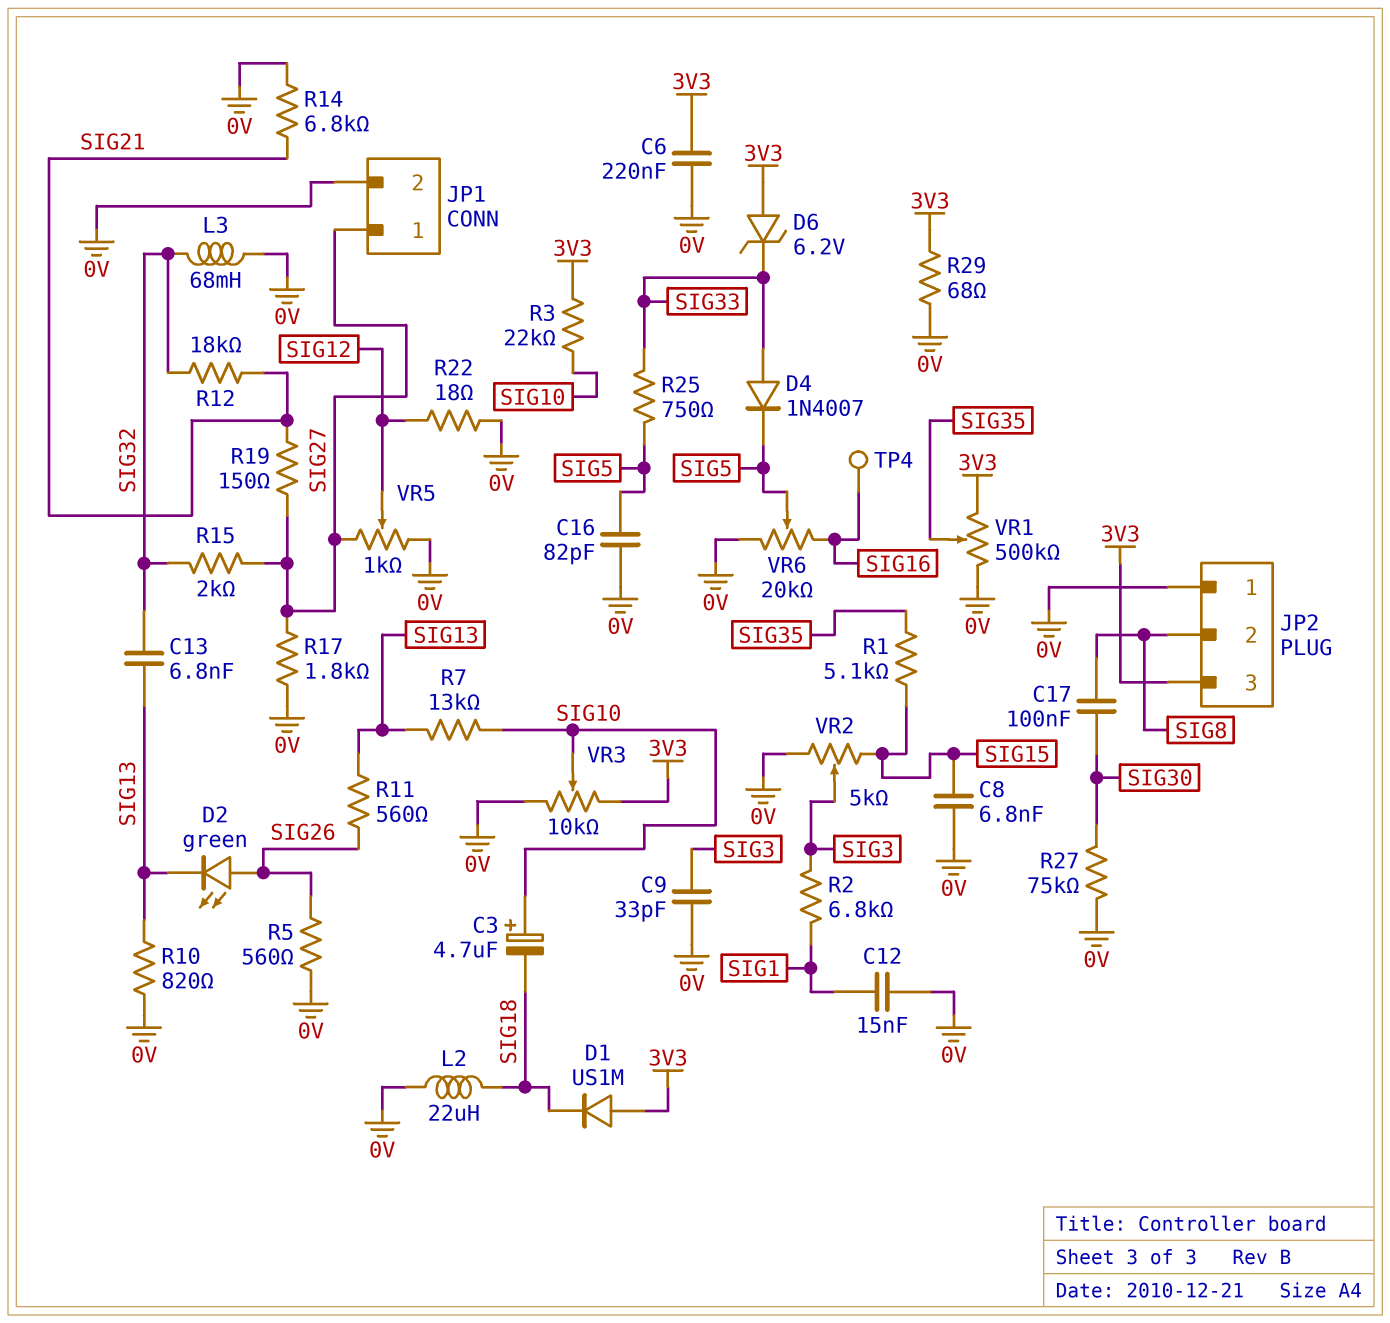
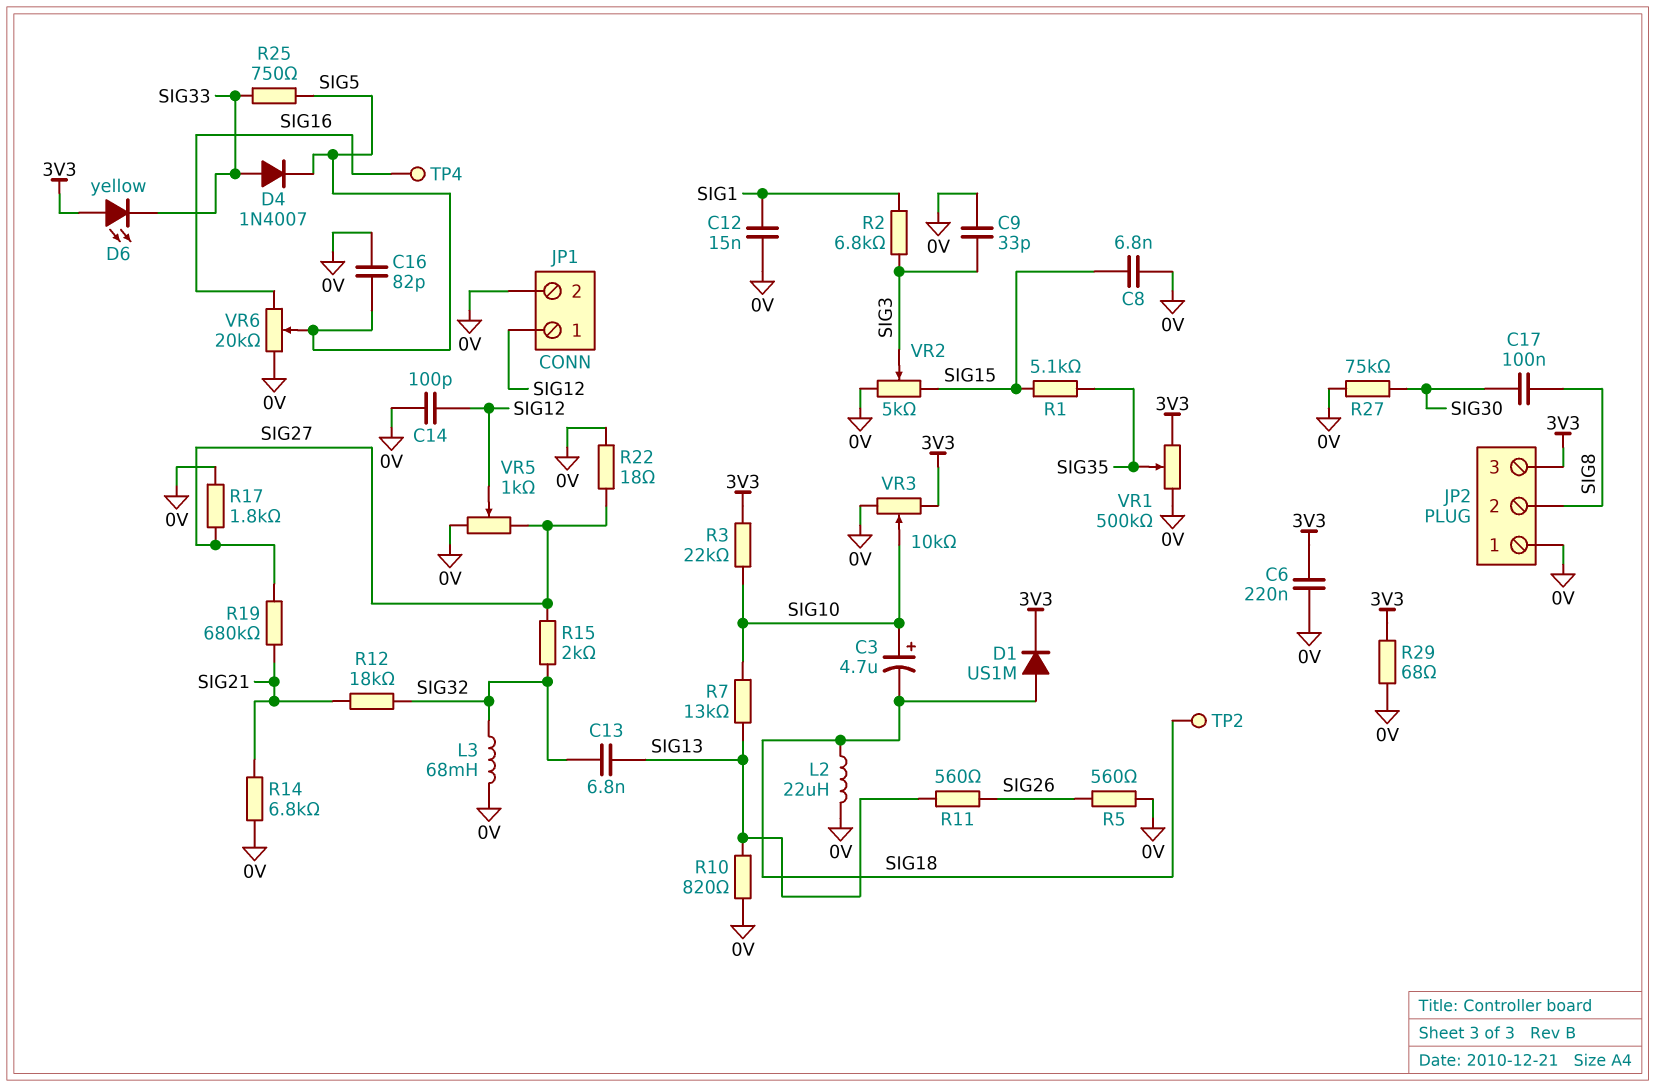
C14: none -> 100pF (0V, SIG12)
D1: diode US1M (A 3V3, K SIG18) -> diode US1M (A SIG18, K 3V3)
D2: LED green (A SIG26, K SIG13) -> none
D6: zener 6.2V (A 3V3, K SIG33) -> LED yellow (A 3V3, K SIG33)
JP1 pin 1: SIG27 -> SIG12
R19: 150 (SIG21, SIG27) -> 680k (SIG21, SIG27)
R22: 18 (0V, SIG12) -> 18 (0V, SIG27)
TP2: none -> test point (SIG18)

